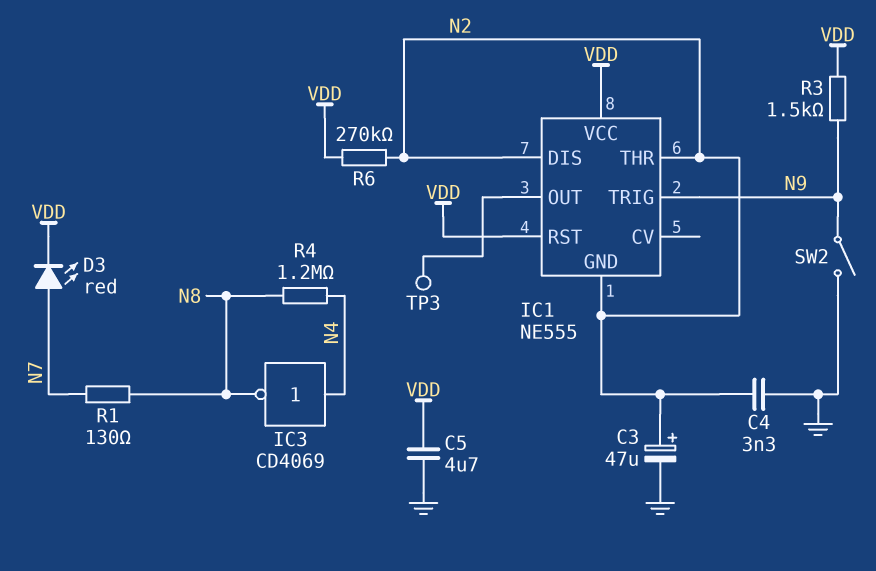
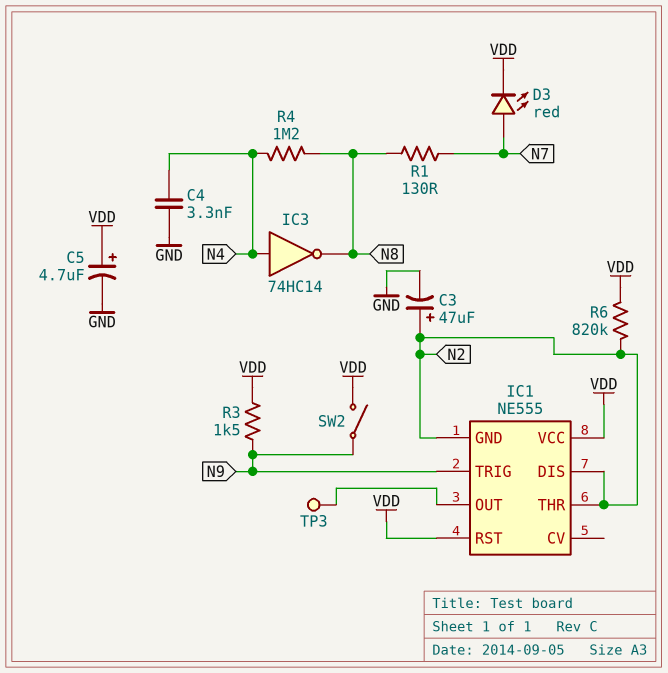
C4: 3.3nF (GND, N2) -> 3.3nF (GND, N4)
C5: 4.7uF (GND, VDD) -> 4.7uF (plus VDD, minus GND)
IC3: NOT CD4069 (in N4, out N8) -> NOT 74HC14 (in N4, out N8)
R6: 270k (N2, VDD) -> 820k (N2, VDD)
SW2: switch (GND, N9) -> switch (N9, VDD)

